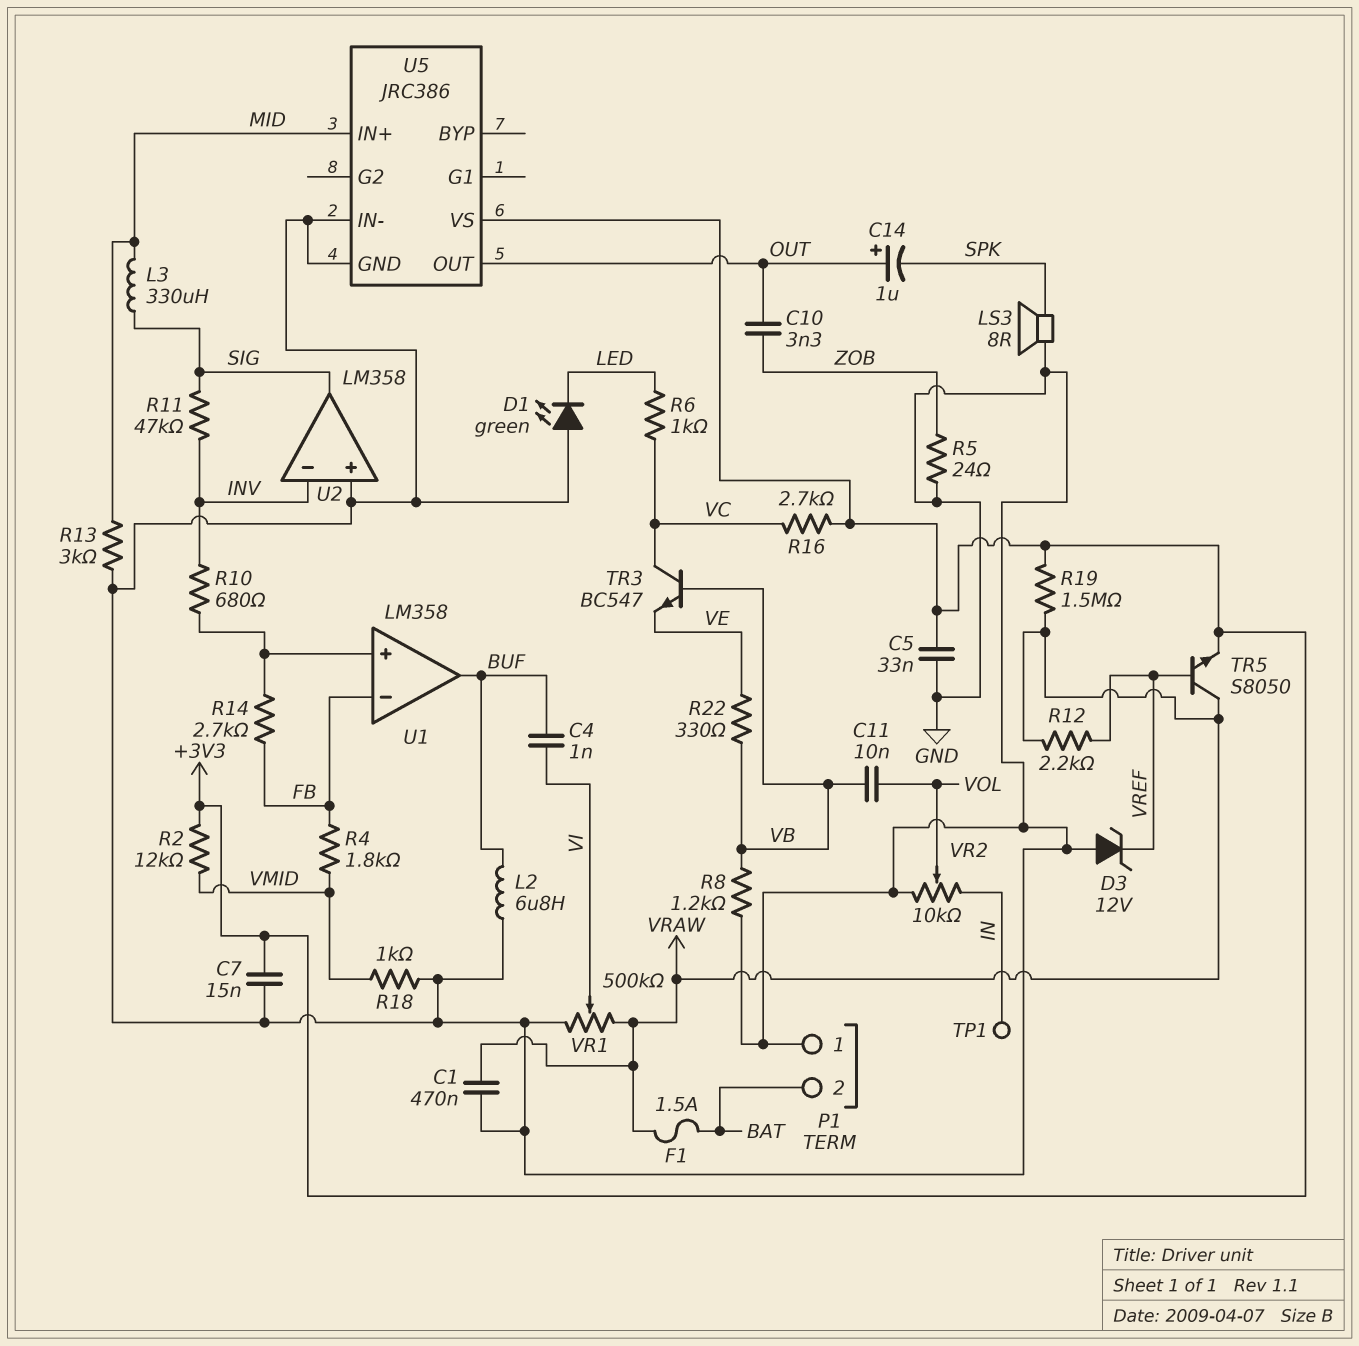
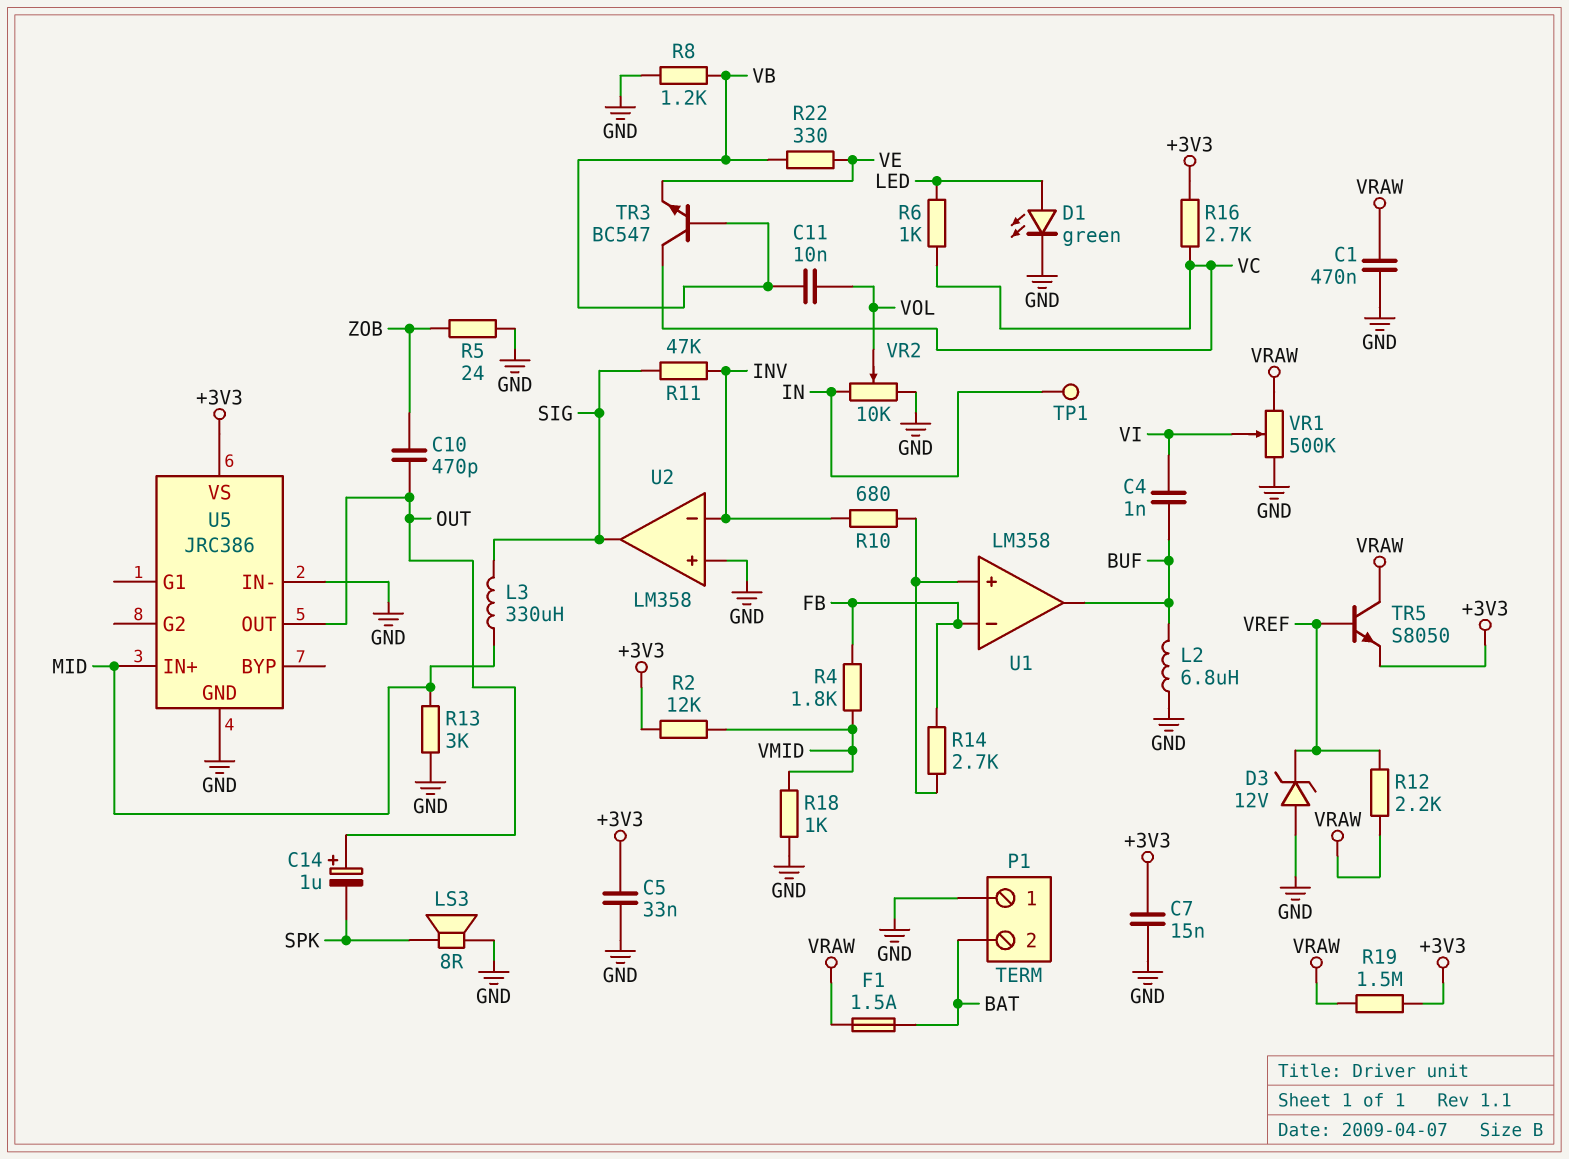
C10: 3.3nF (OUT, ZOB) -> 470pF (OUT, ZOB)
D1: LED green (A GND, K LED) -> LED green (A LED, K GND)

